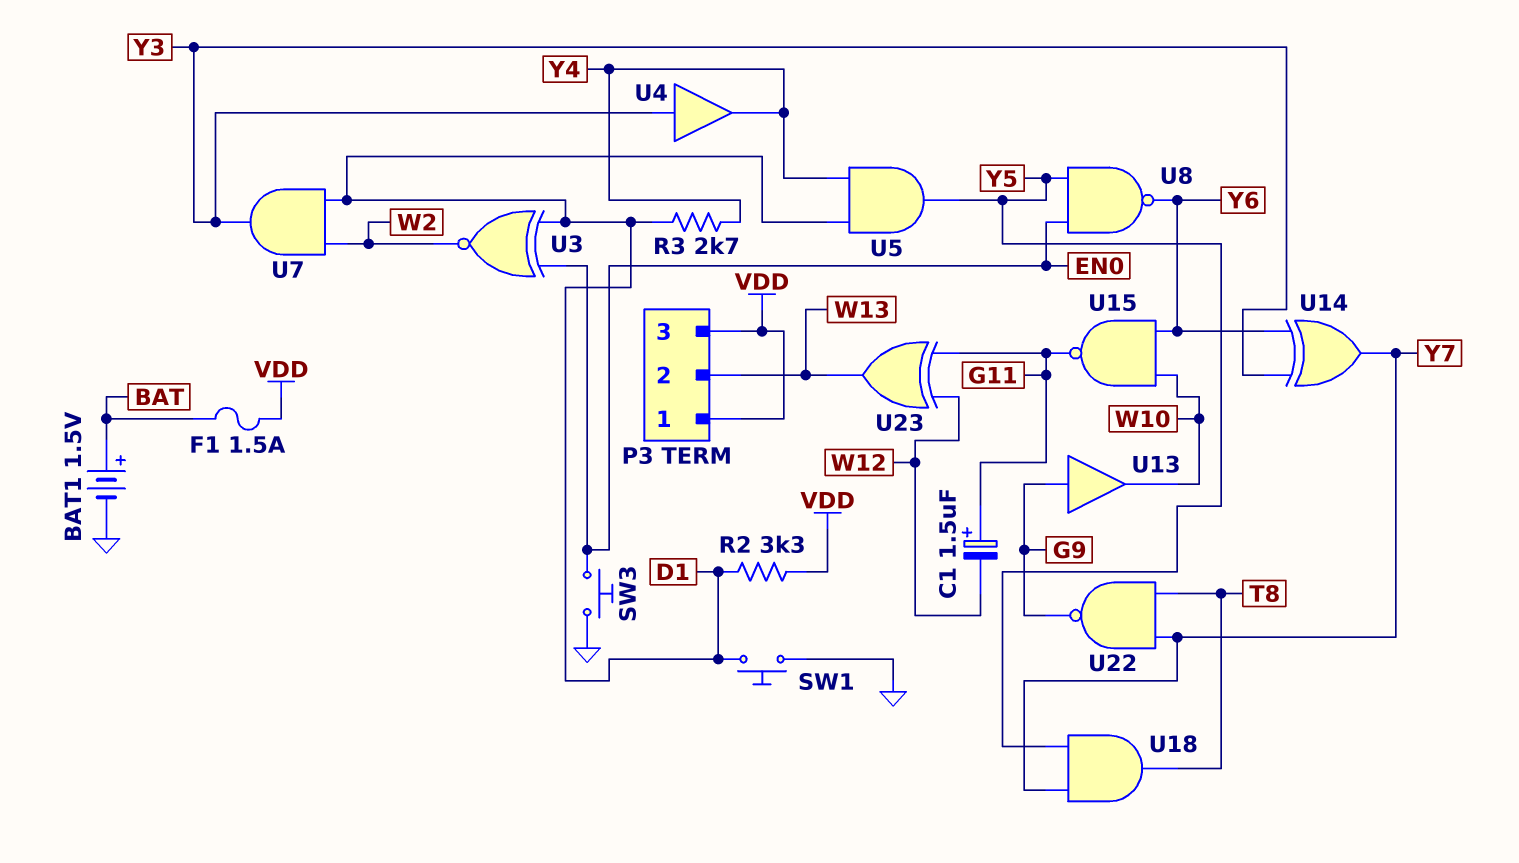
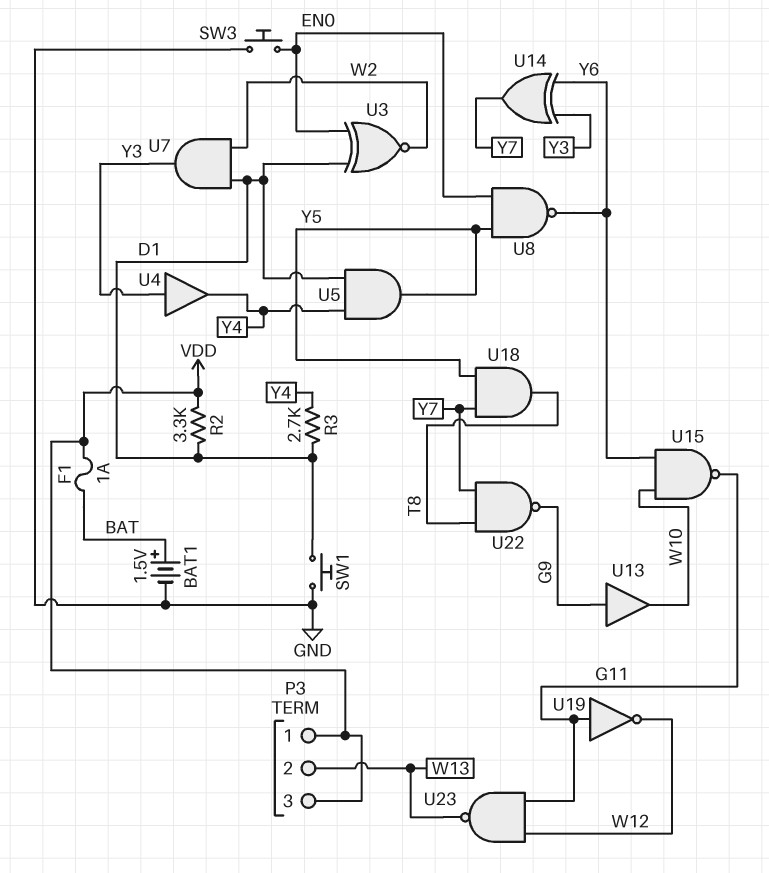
C1: 1.5uF (plus G11, minus W12) -> none
F1: 1.5A (BAT, VDD) -> 1A (BAT, VDD)
U19: none -> NOT (in G11, out W12)
U23: XOR (in G11, in W12, out W13) -> NAND (in G11, in W12, out W13)

